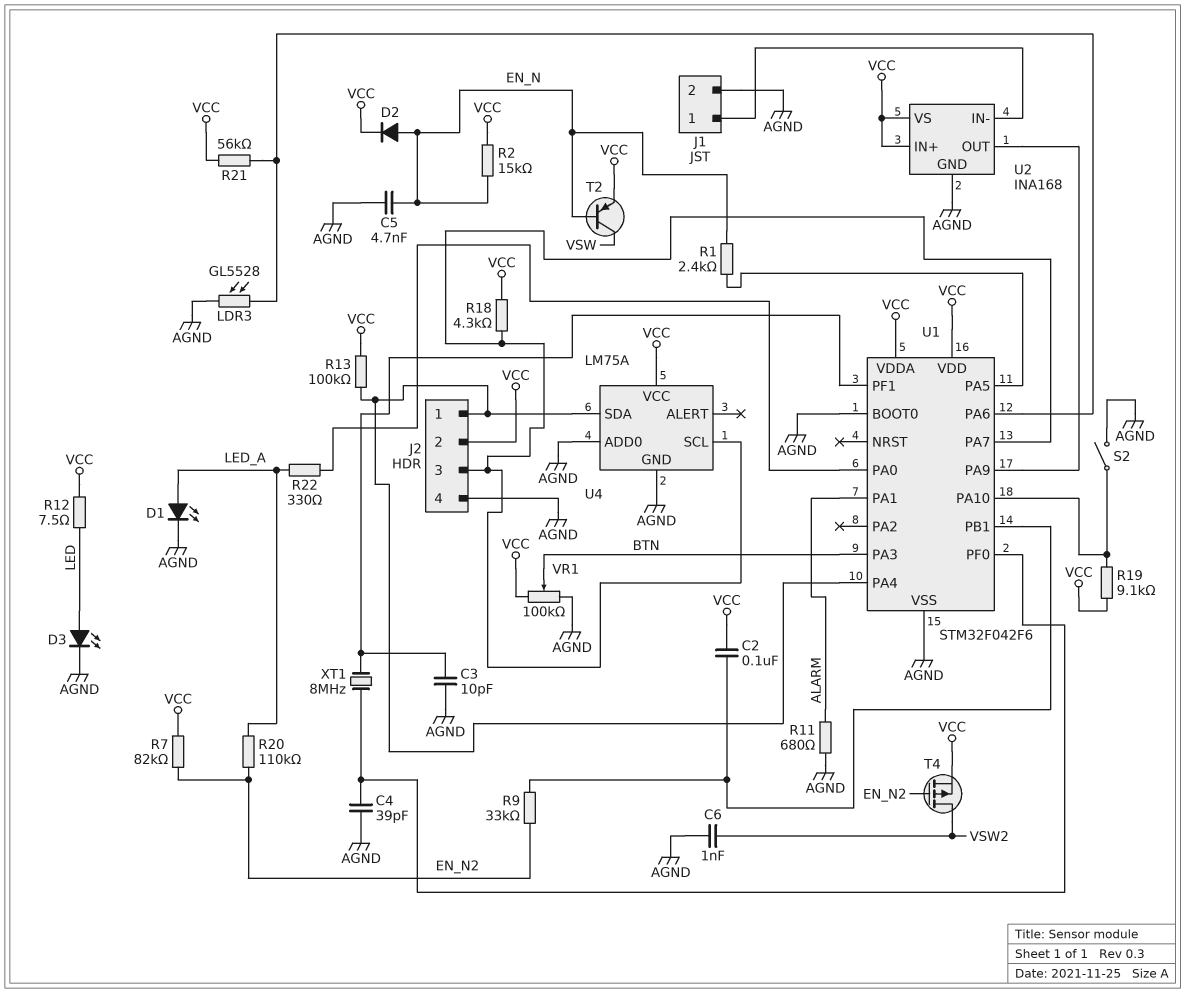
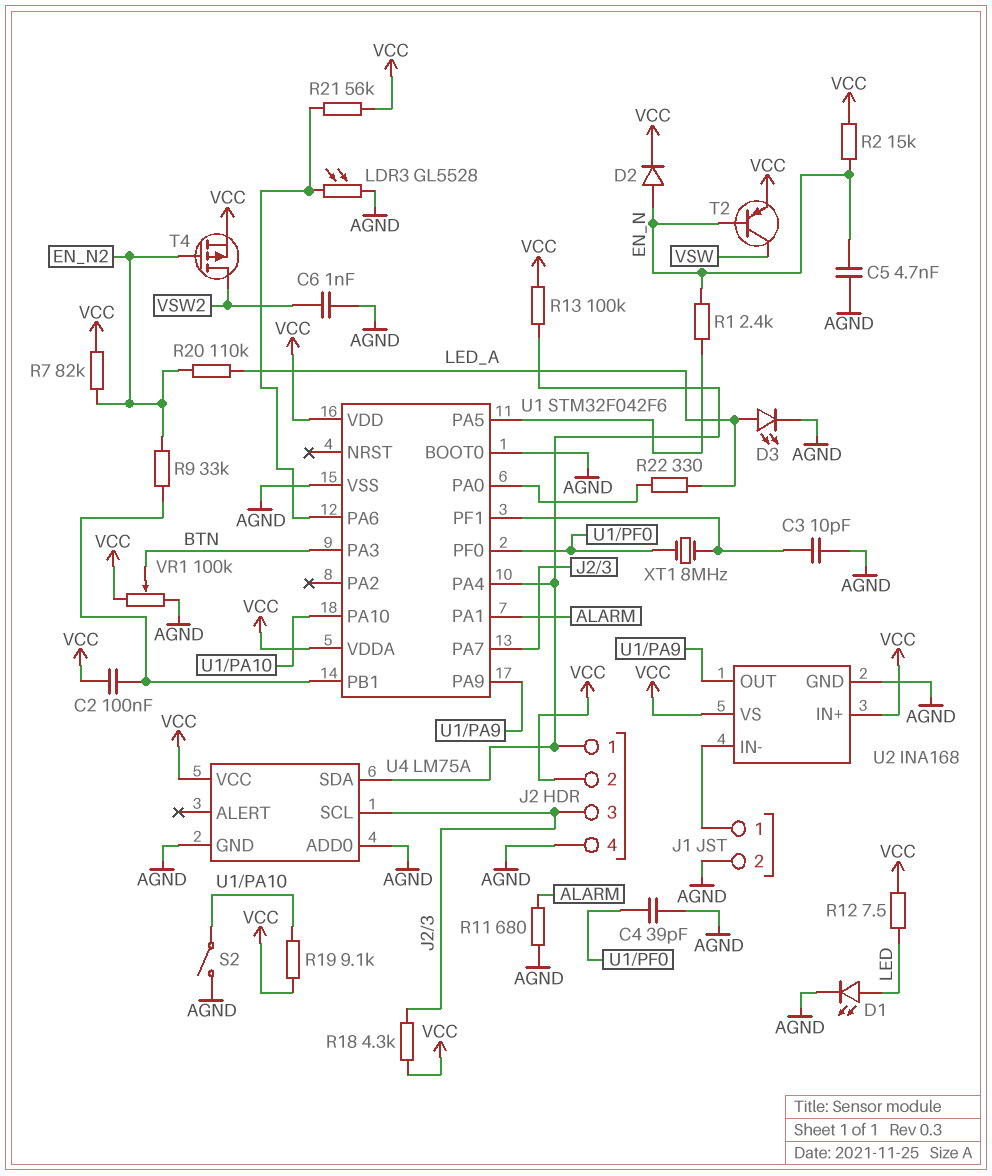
D1: LED (A LED_A, K AGND) -> LED (A LED, K AGND)
D3: LED (A LED, K AGND) -> LED (A LED_A, K AGND)

